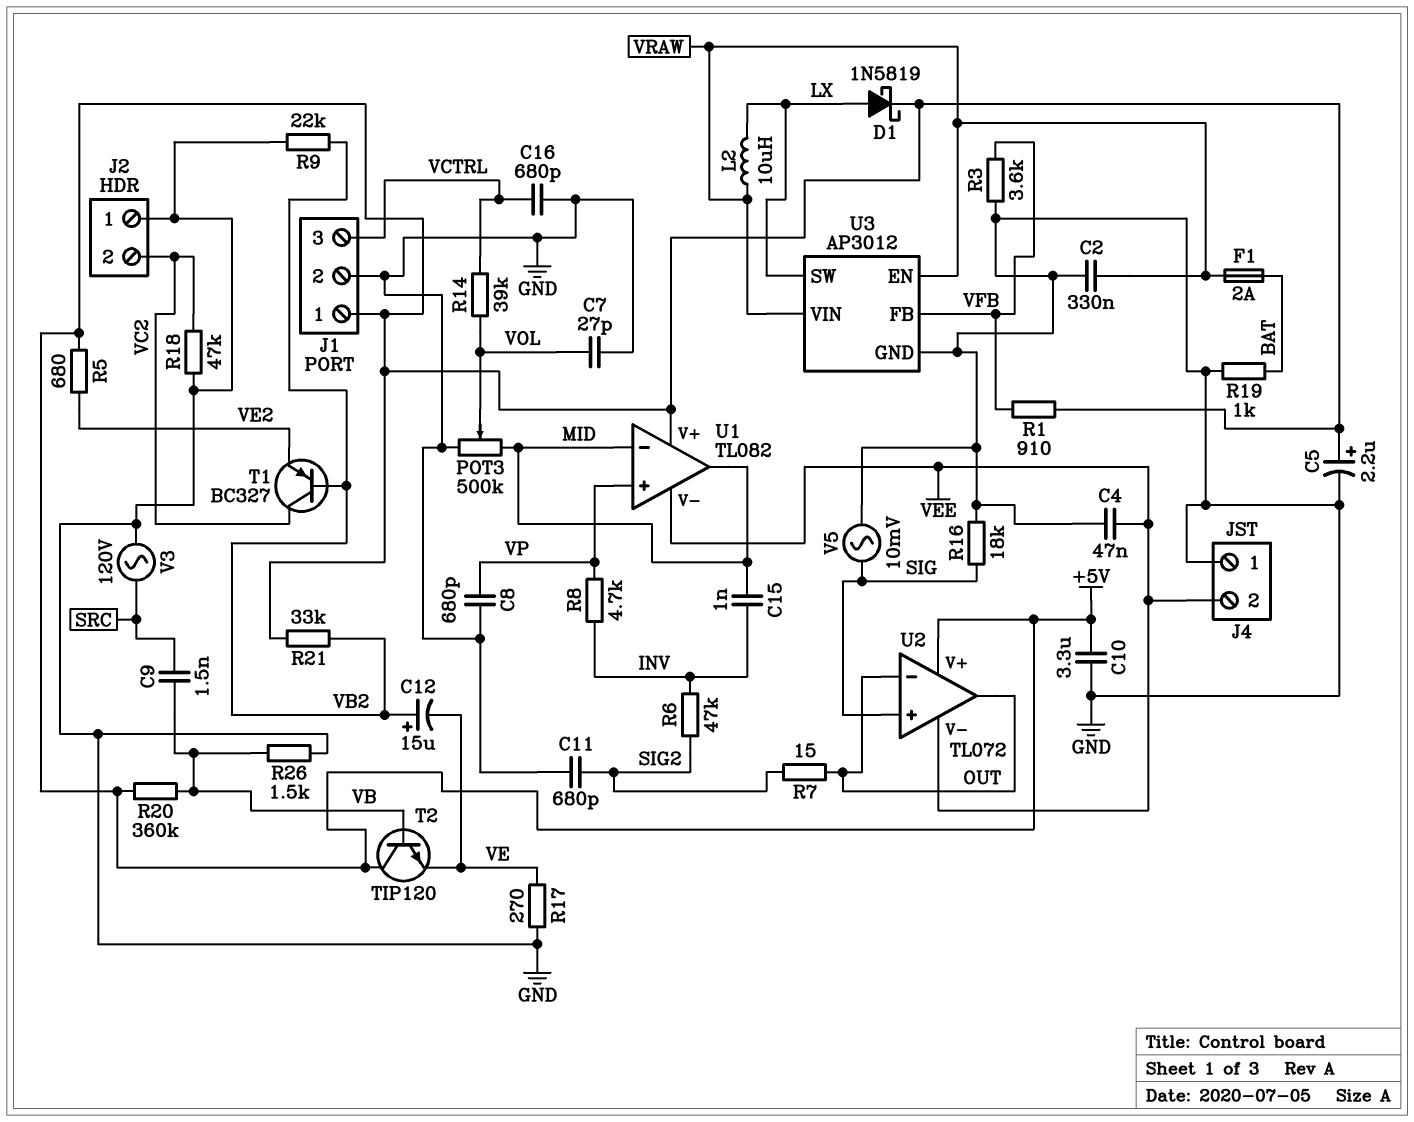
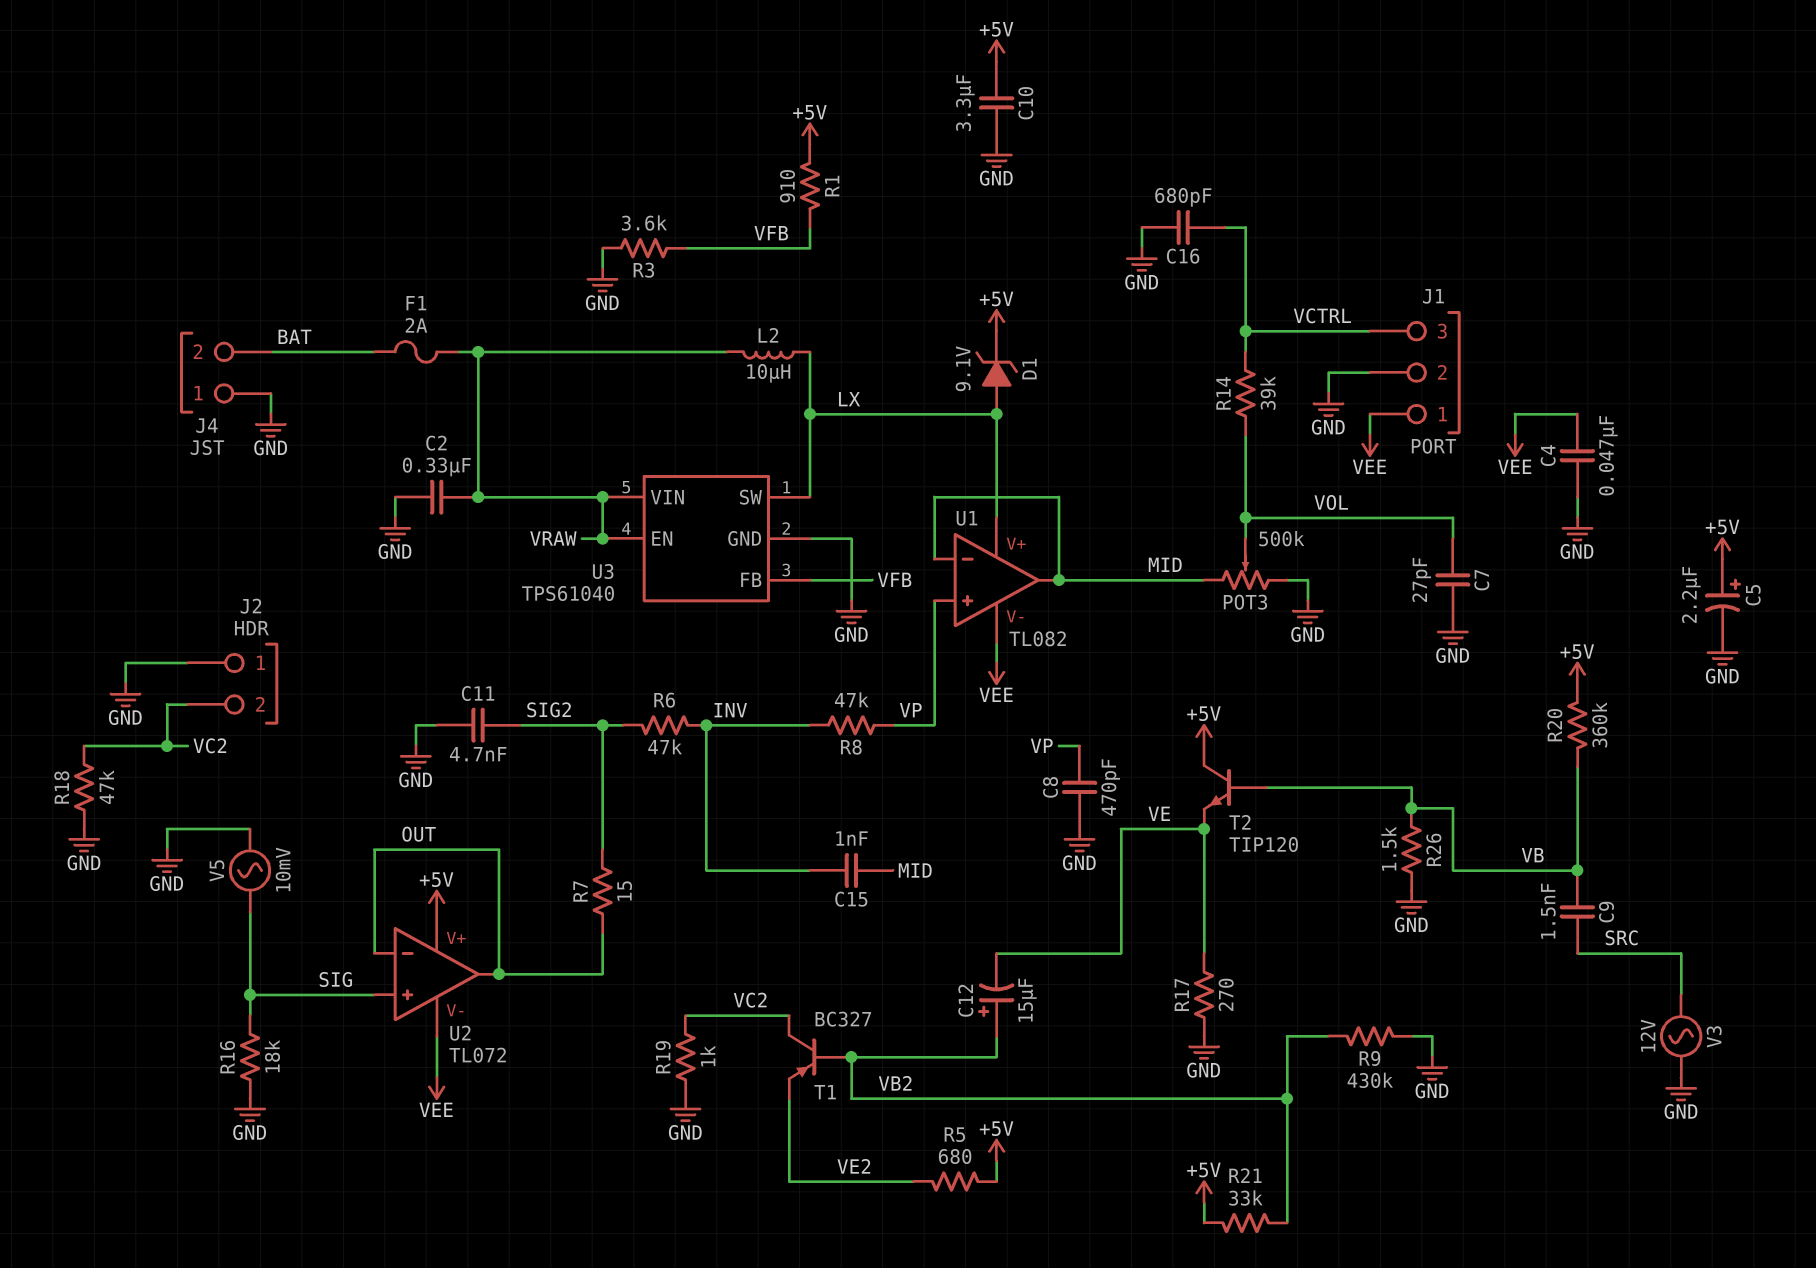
C8: 680pF (GND, VP) -> 470pF (GND, VP)
C11: 680pF (GND, SIG2) -> 4.7nF (GND, SIG2)
D1: schottky 1N5819 (A LX, K +5V) -> zener 9.1V (A LX, K +5V)
J1 pin 1: +5V -> VEE
J4 pin 2: VEE -> BAT
R8: 4.7k (INV, VP) -> 47k (INV, VP)
R9: 22k (GND, VB2) -> 430k (GND, VB2)
R19: 1k (BAT, GND) -> 1k (GND, VC2)
U1 pin V+: +5V -> LX
U3: AP3012 -> TPS61040
V3: AC 120V (GND, SRC) -> AC 12V (GND, SRC)

